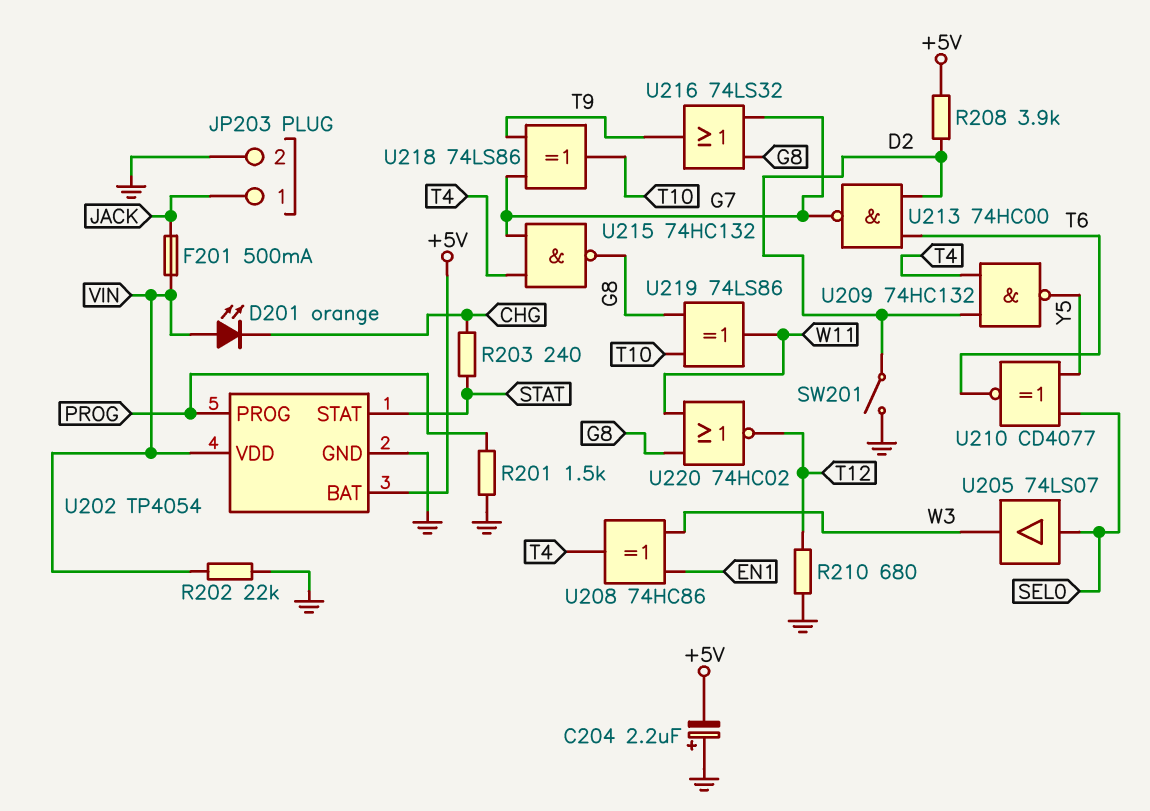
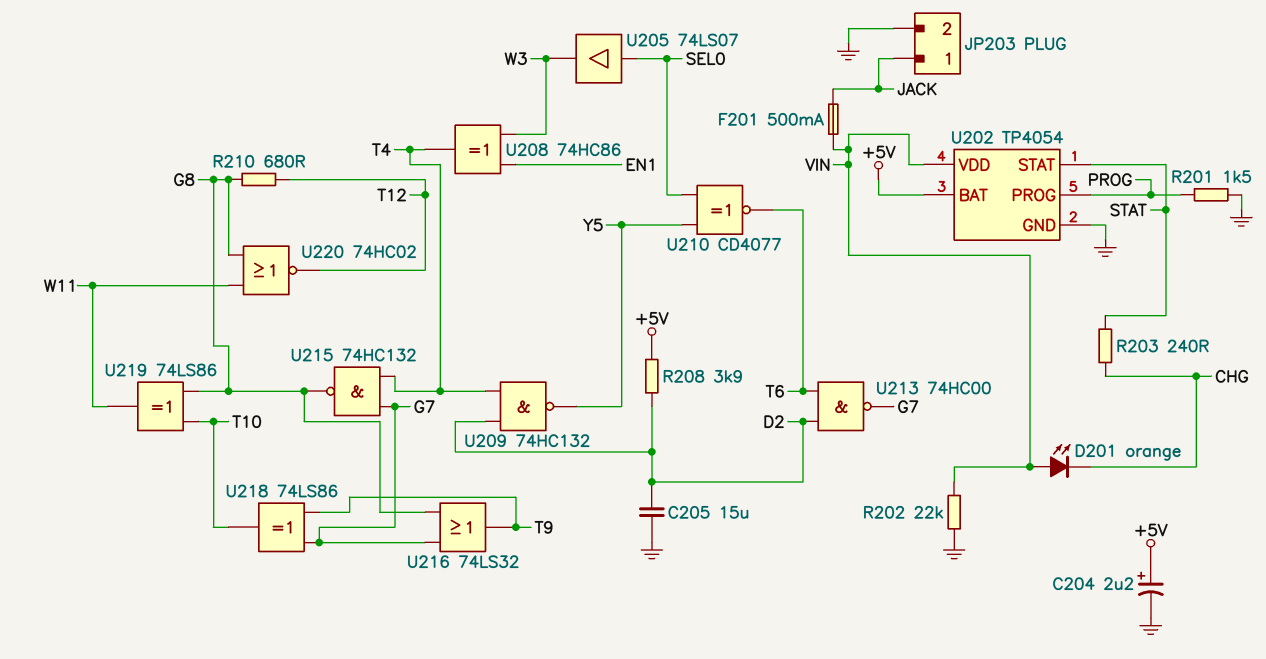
C204: 2.2uF (plus GND, minus +5V) -> 2.2uF (plus +5V, minus GND)
C205: none -> 15uF (D2, GND)
R210: 680 (GND, T12) -> 680 (G8, T12)
SW201: switch (D2, GND) -> none

